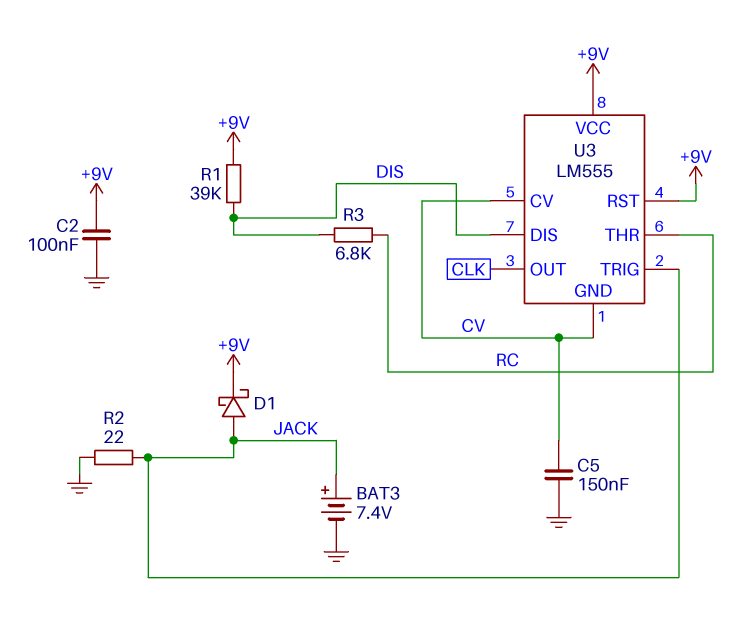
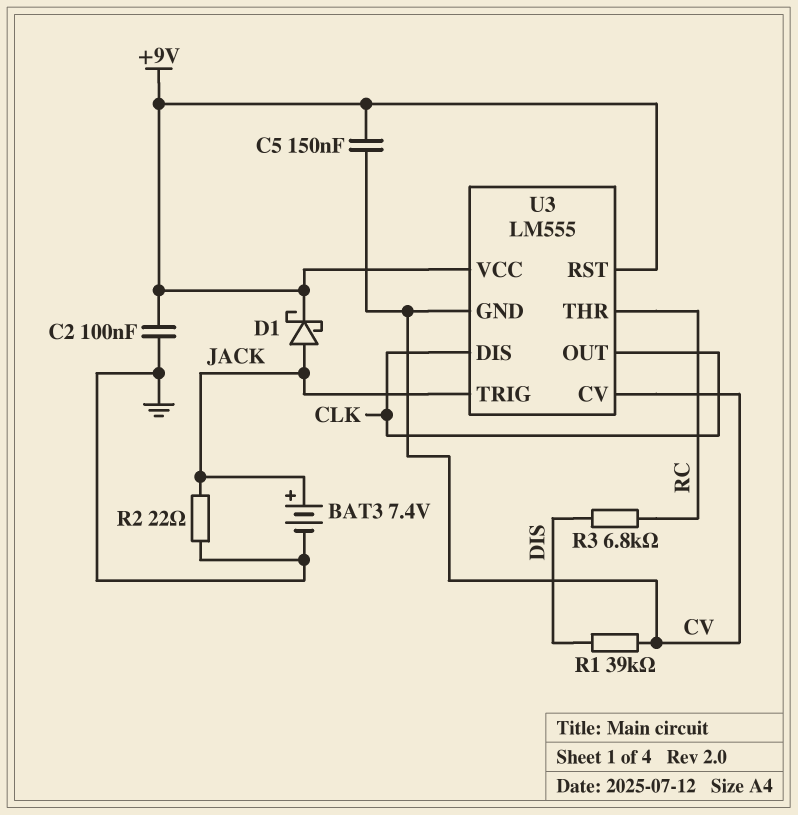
C5: 150nF (CV, GND) -> 150nF (+9V, CV)
R1: 39k (+9V, DIS) -> 39k (CV, DIS)
U3 pin DIS: DIS -> CLK

